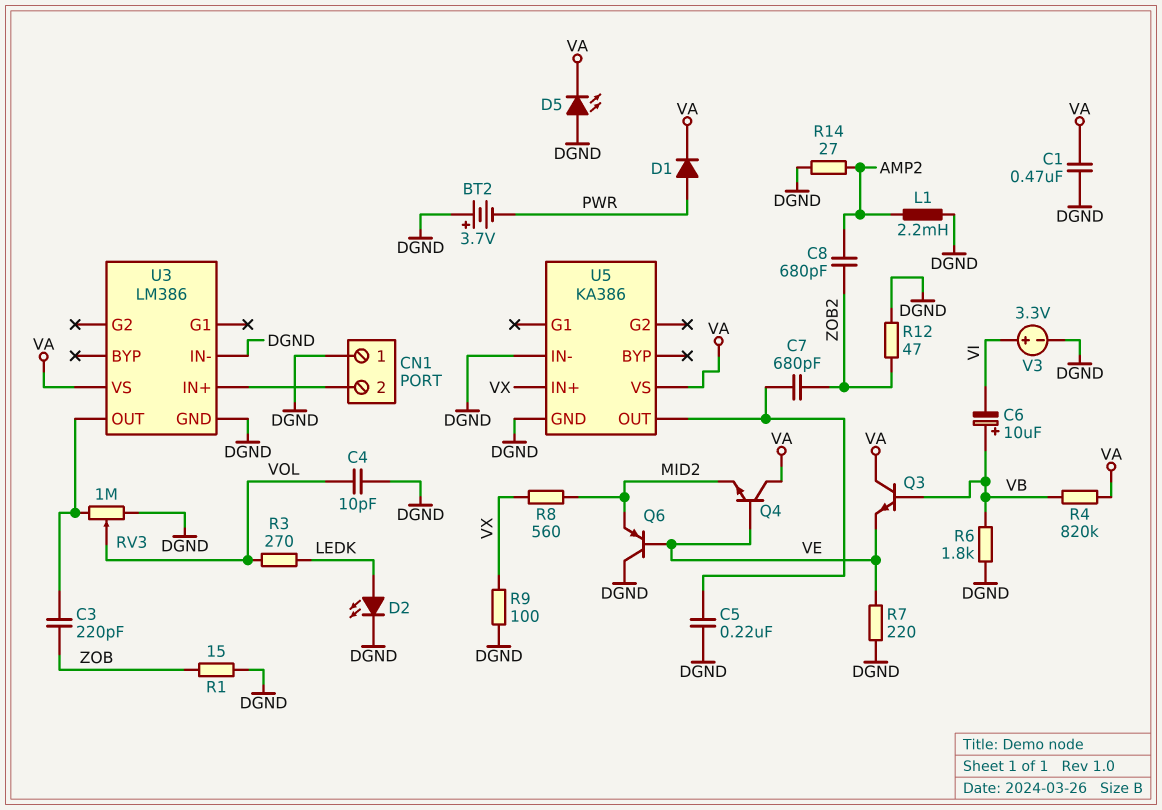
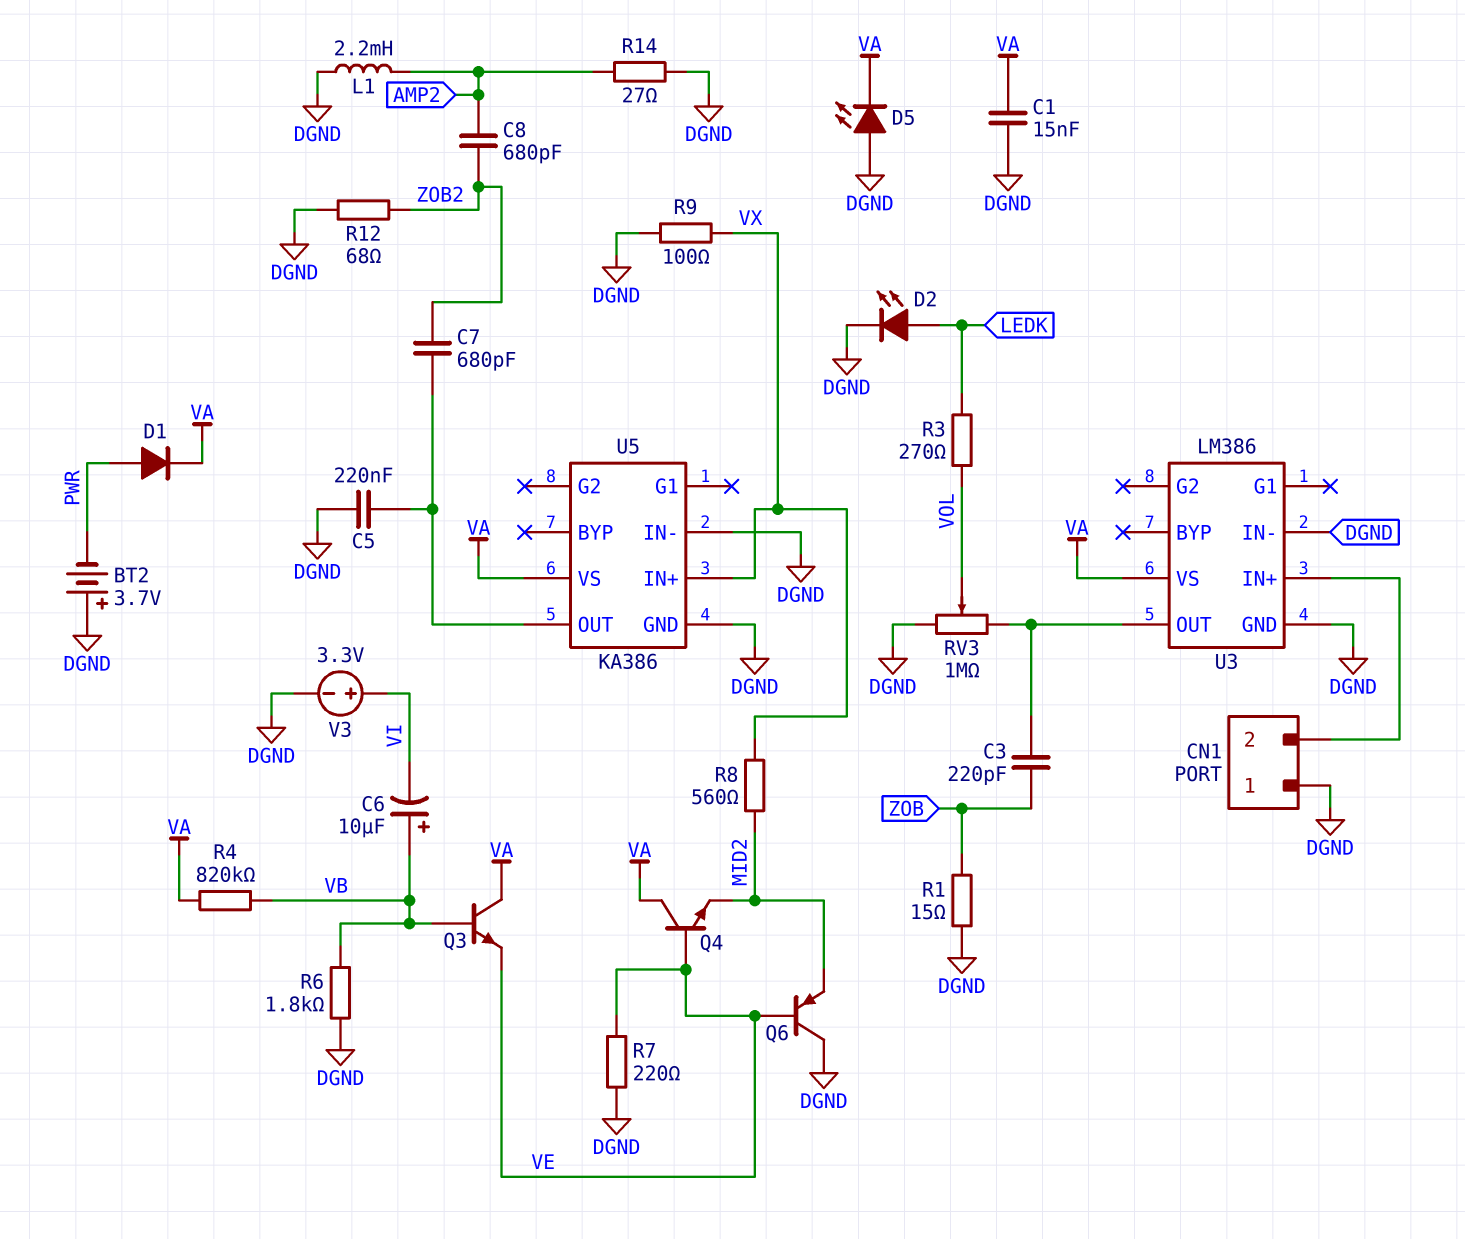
C1: 470nF (DGND, VA) -> 15nF (DGND, VA)
C4: 10pF (DGND, VOL) -> none
R12: 47 (DGND, ZOB2) -> 68 (DGND, ZOB2)

